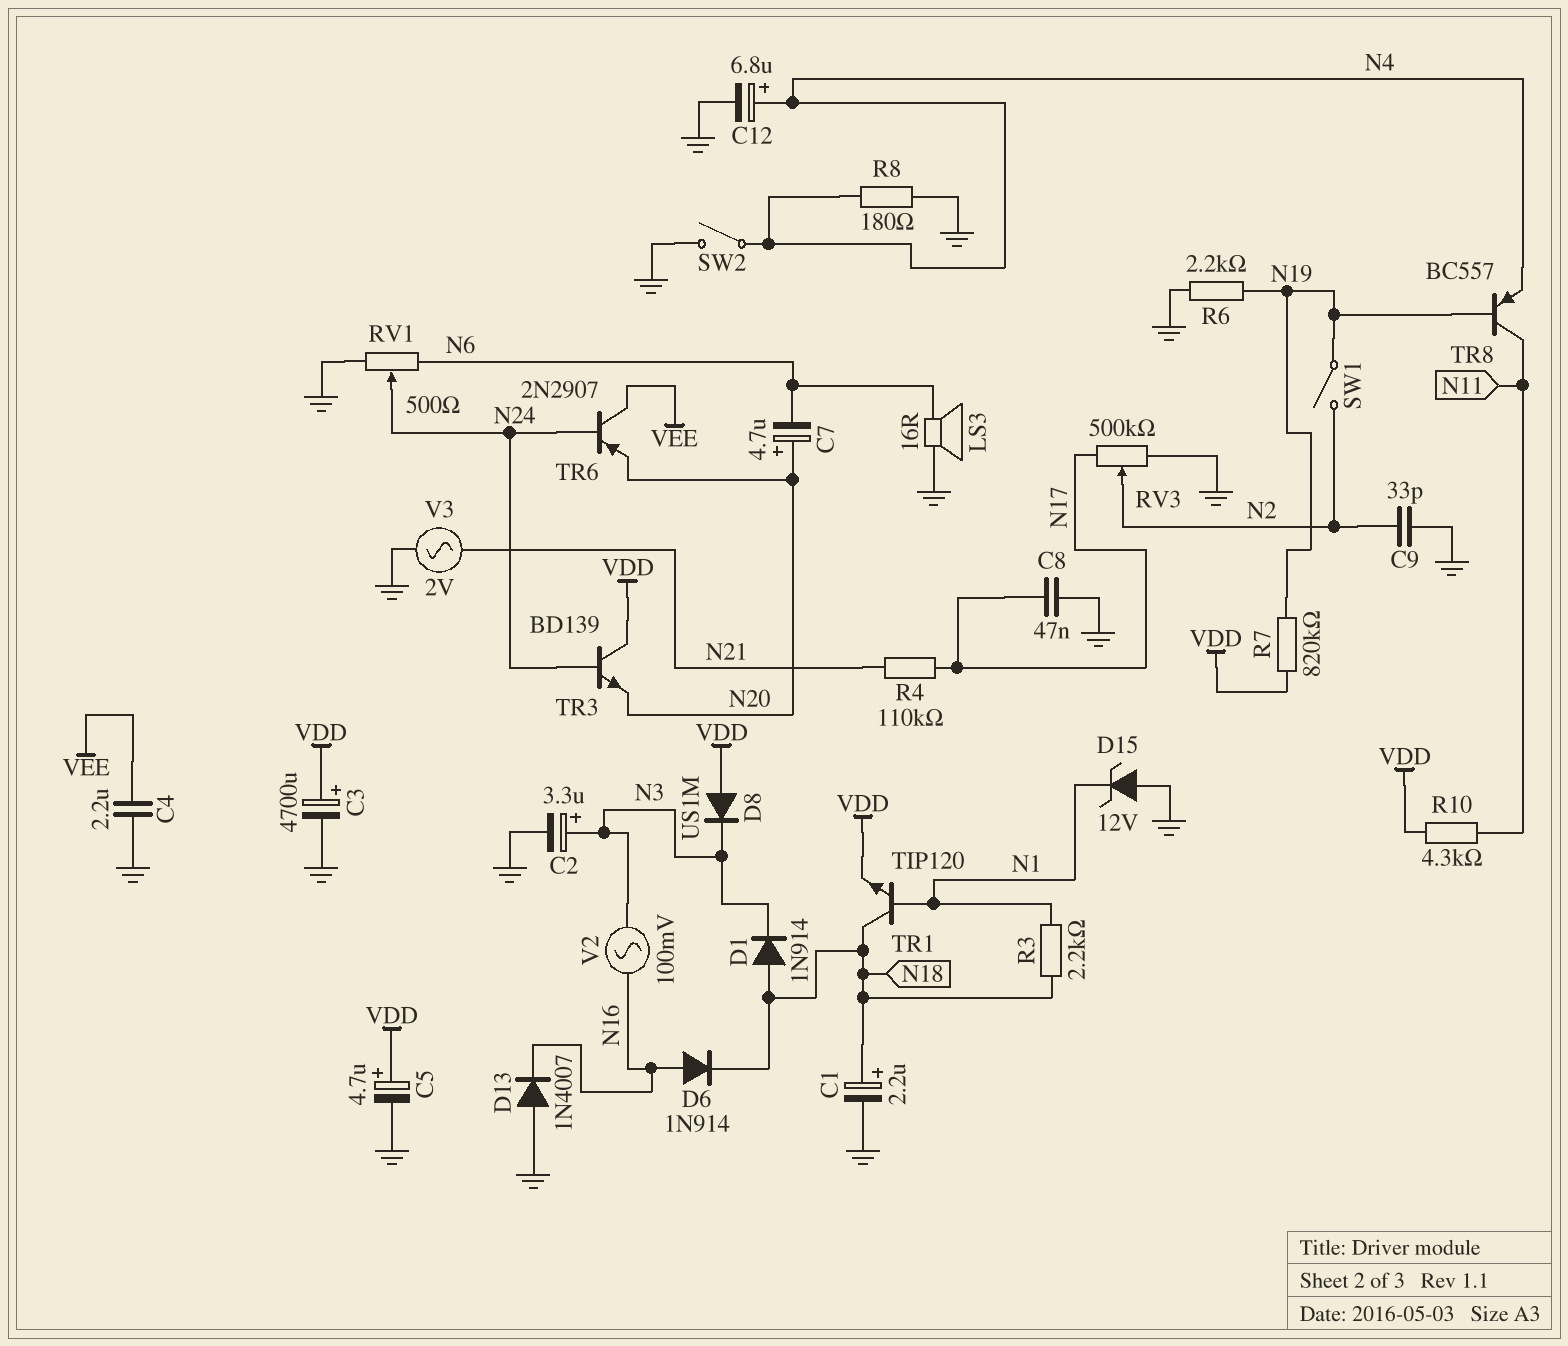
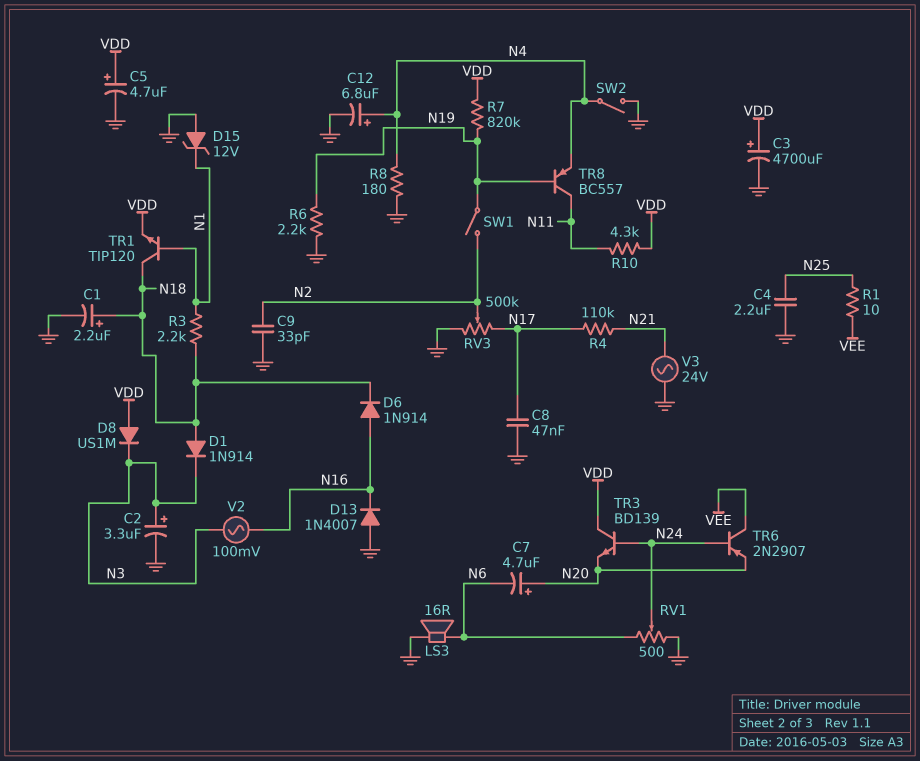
C4: 2.2uF (GND, VEE) -> 2.2uF (GND, N25)
R1: none -> 10 (N25, VEE)
V3: AC 2V (GND, N21) -> AC 24V (GND, N21)

